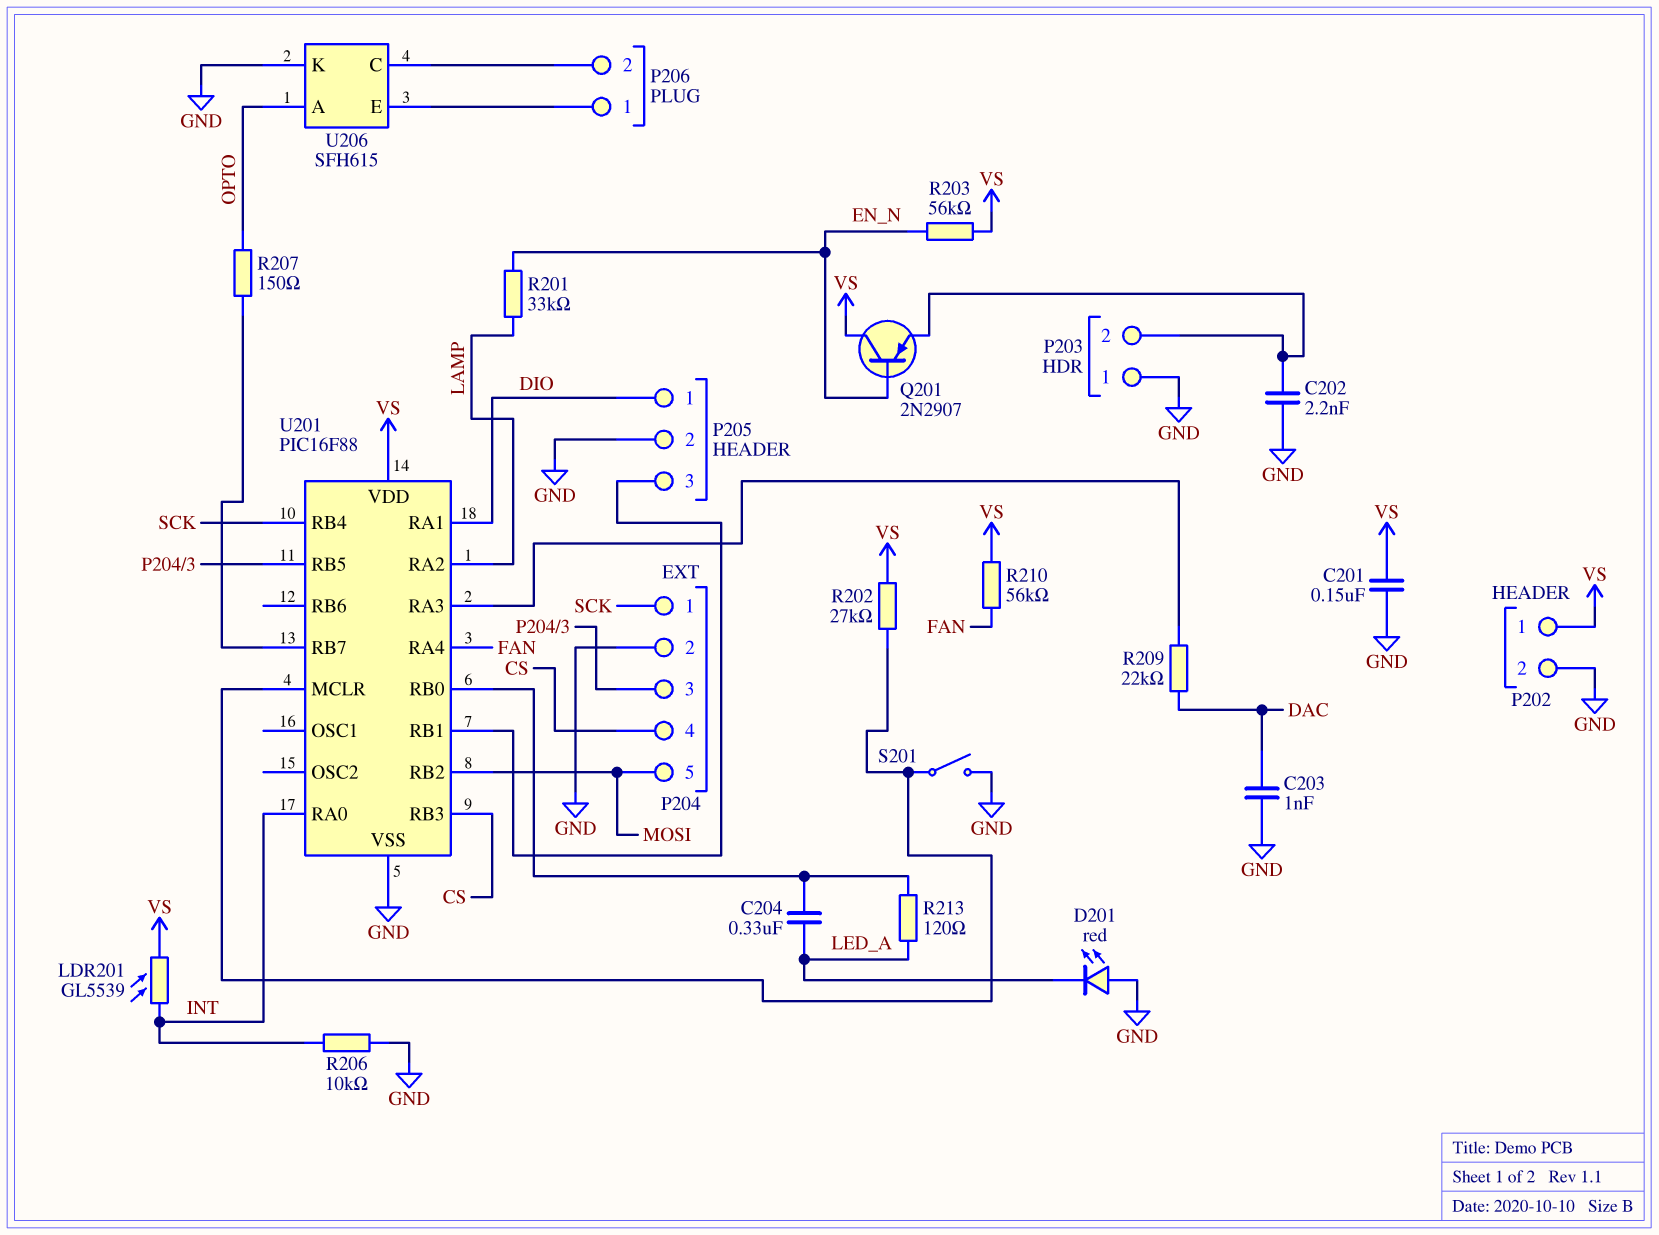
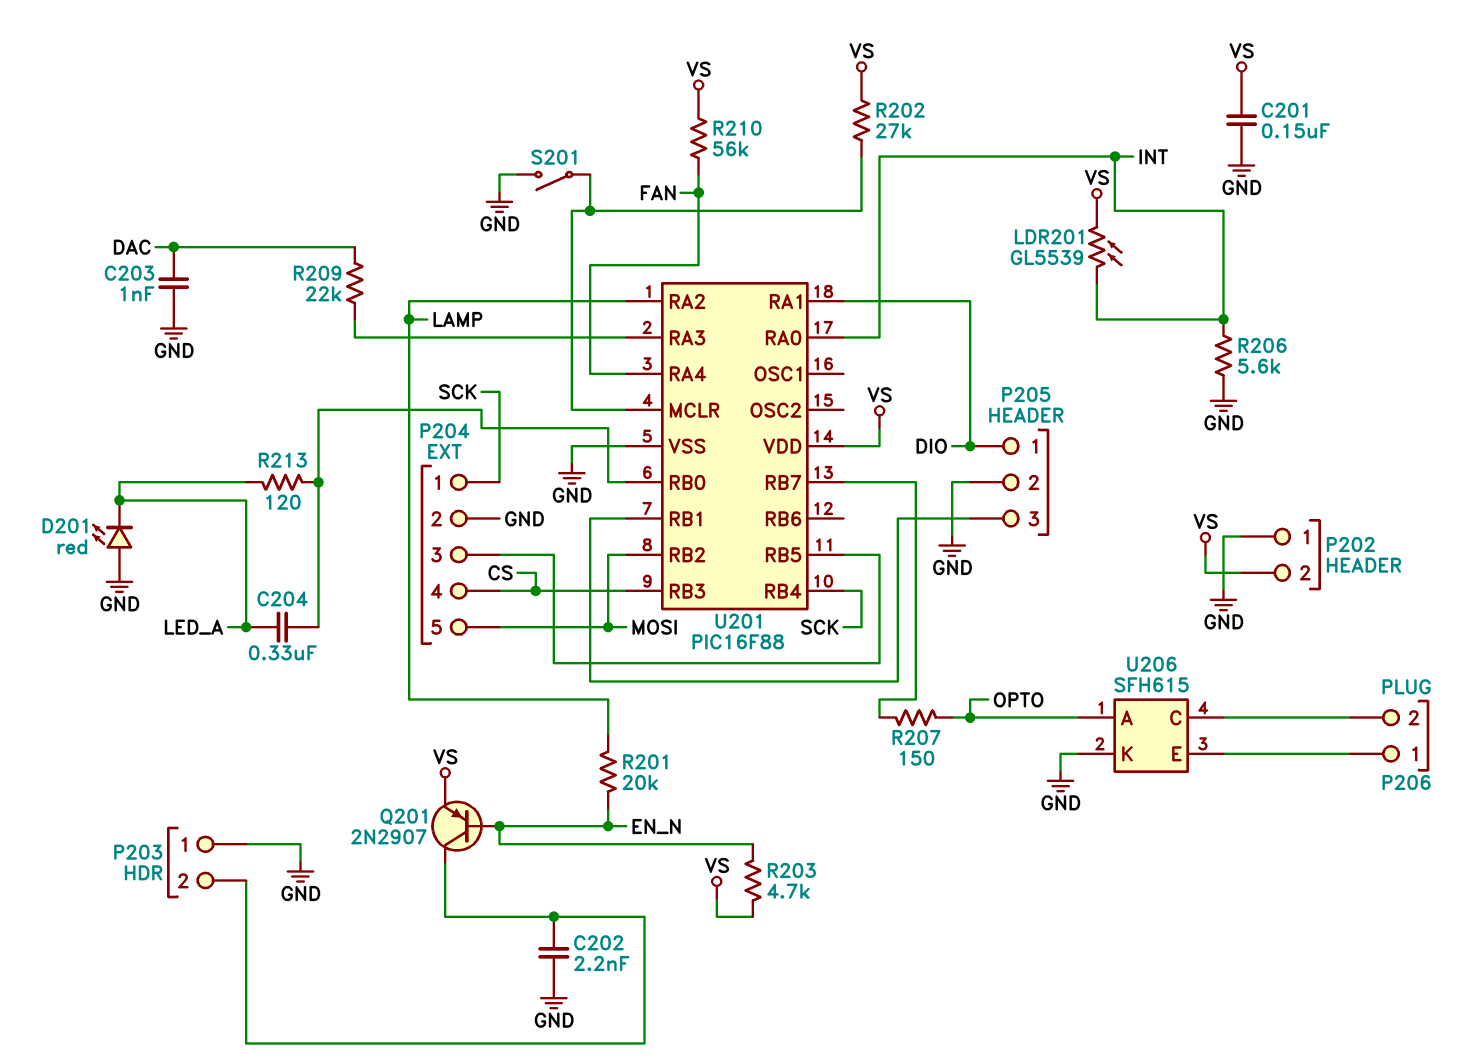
P202 pin 1: VS -> GND
P202 pin 2: GND -> VS
Q201: PNP 2N2907 (B EN_N, C VS, E P203/2) -> PNP 2N2907 (B EN_N, C P203/2, E VS)
R201: 33k (EN_N, LAMP) -> 20k (EN_N, LAMP)
R203: 56k (EN_N, VS) -> 4.7k (EN_N, VS)
R206: 10k (GND, INT) -> 5.6k (GND, INT)

